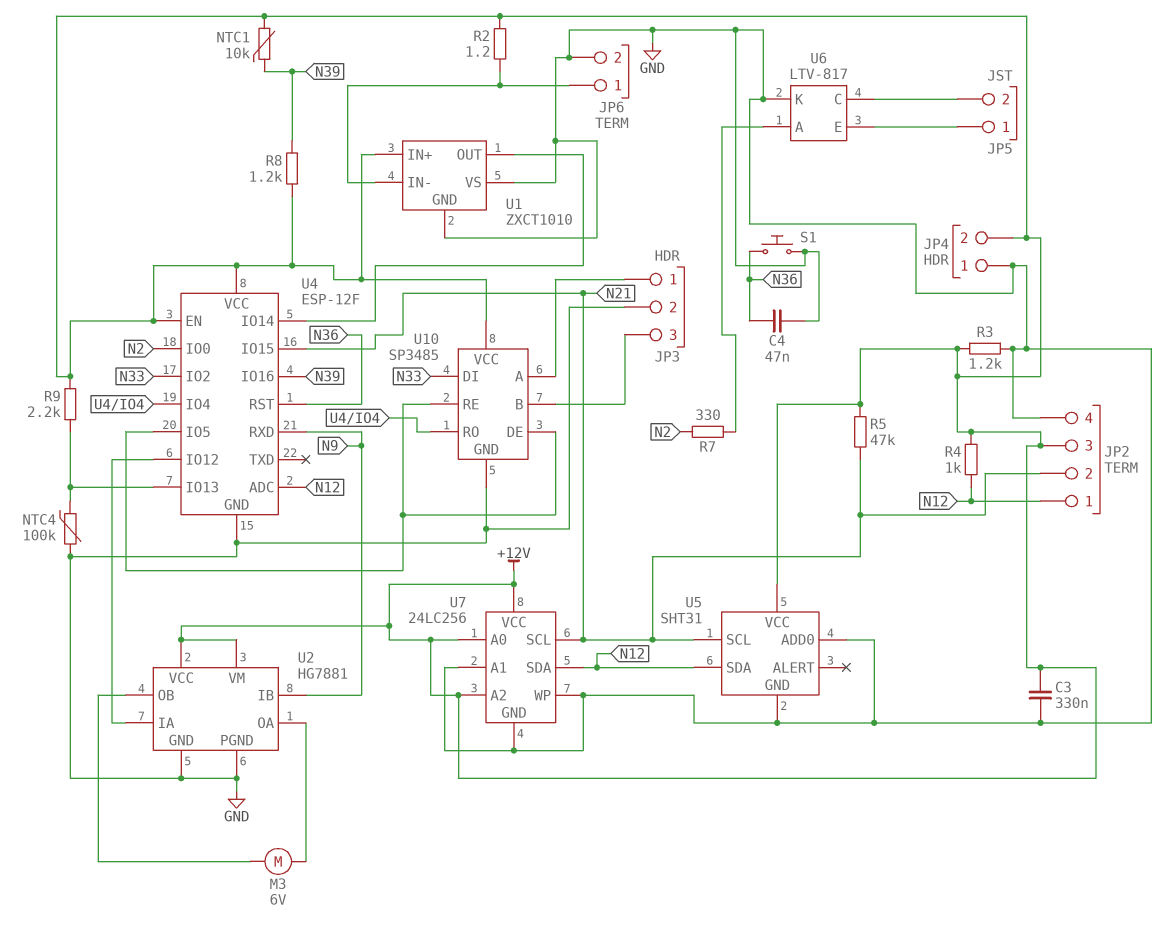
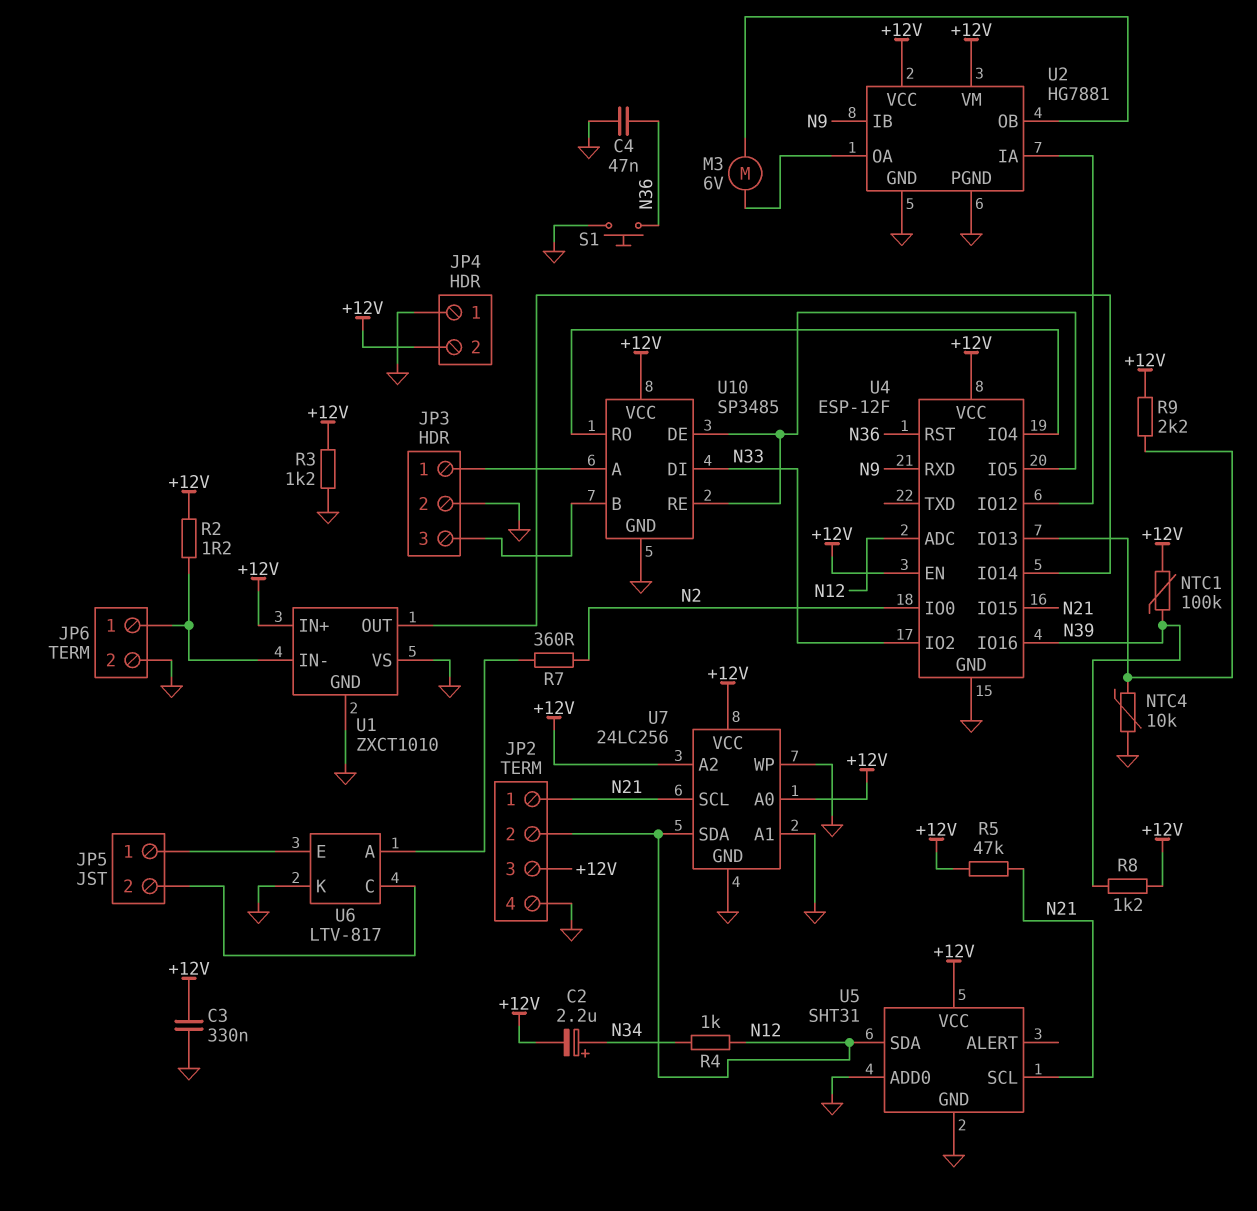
C2: none -> 2.2uF (plus N34, minus +12V)
JP2 pin 1: N12 -> N21
JP2 pin 2: N21 -> N12
NTC1: 10k (+12V, N39) -> 100k (+12V, N39)
NTC4: 100k (GND, U4/IO13) -> 10k (GND, U4/IO13)
R4: 1k (+12V, N12) -> 1k (N12, N34)
R7: 330 (N2, U6/A) -> 360 (N2, U6/A)

